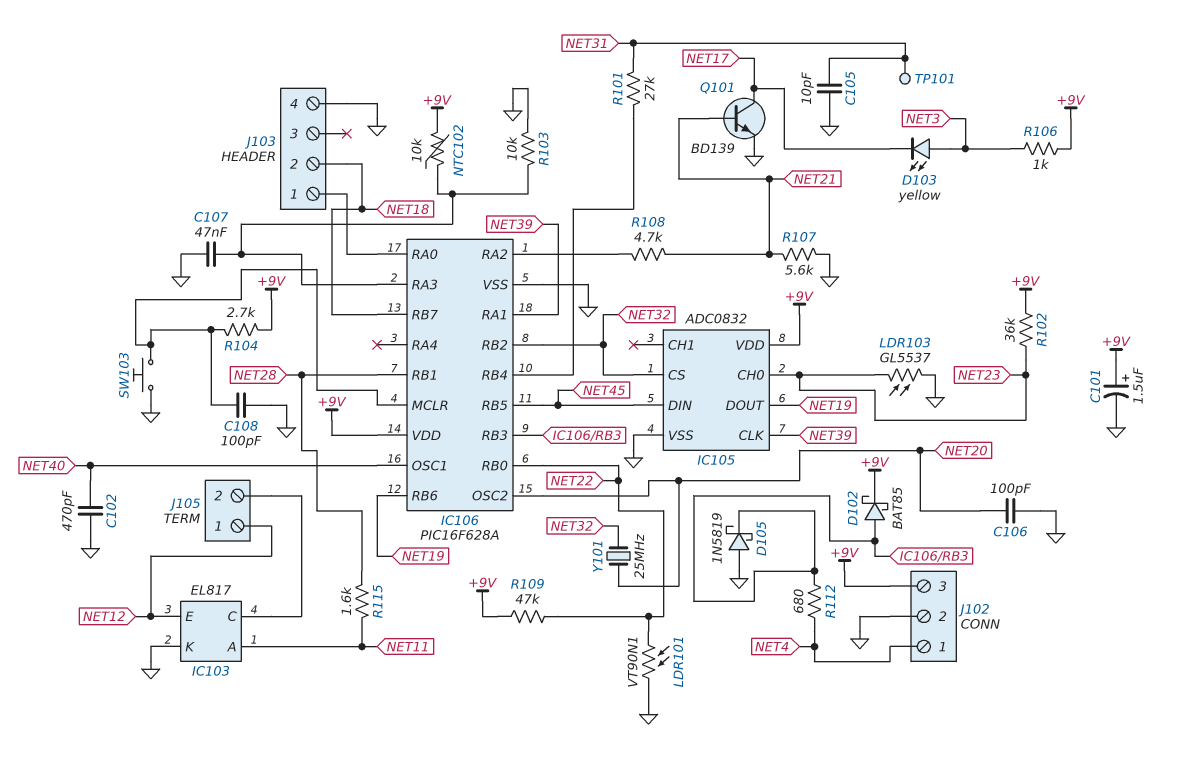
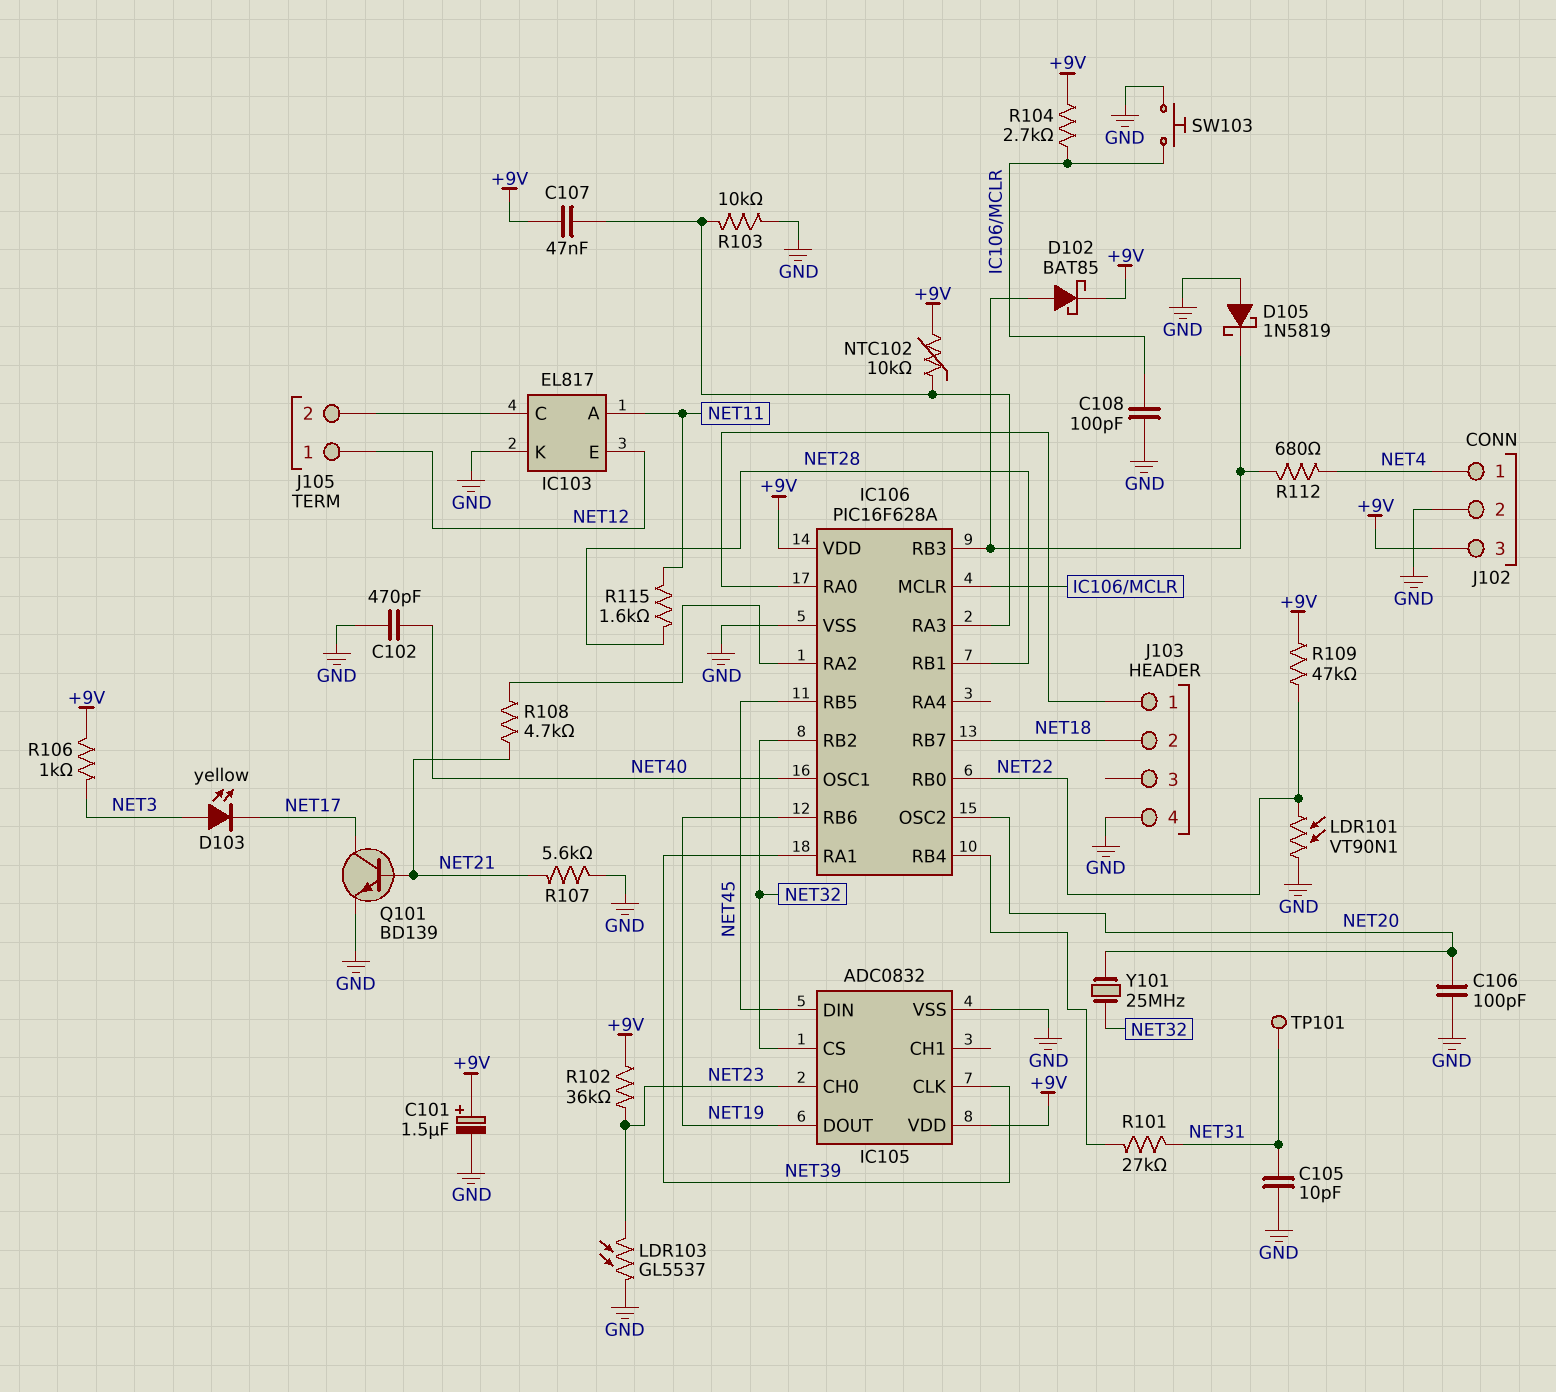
C107: 47nF (GND, IC106/RA3) -> 47nF (+9V, IC106/RA3)

